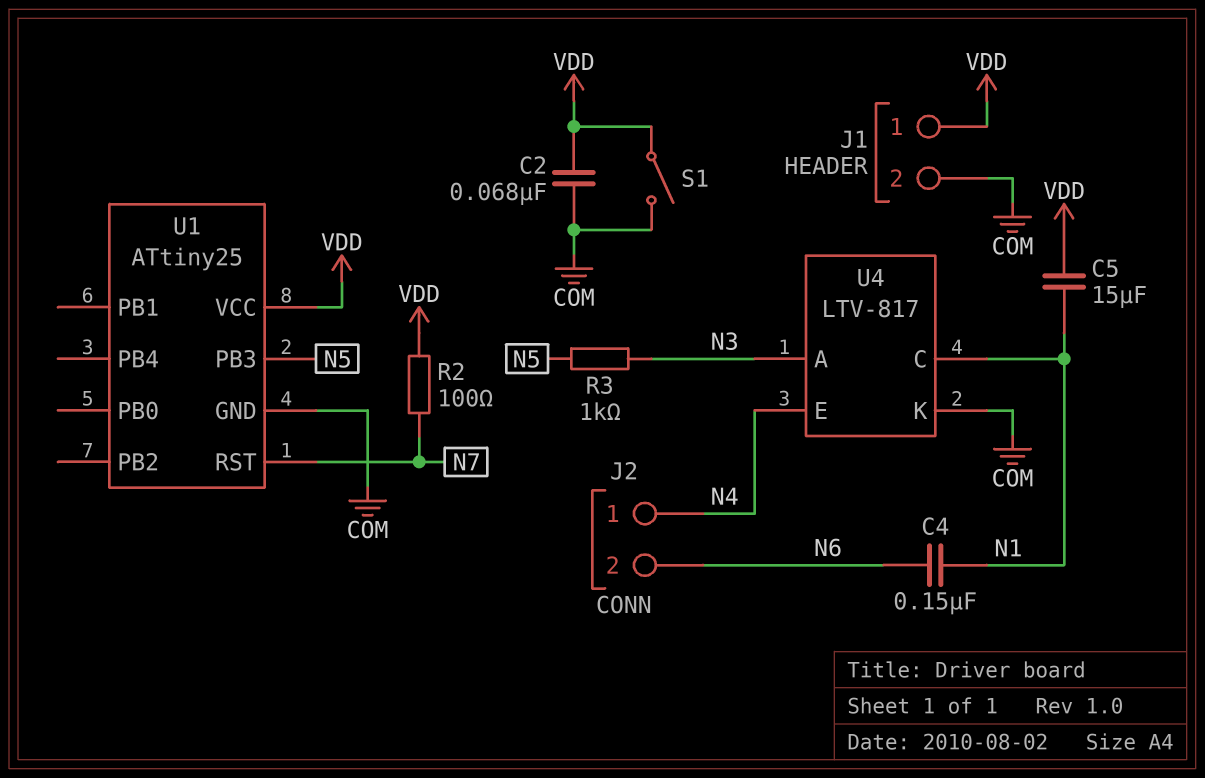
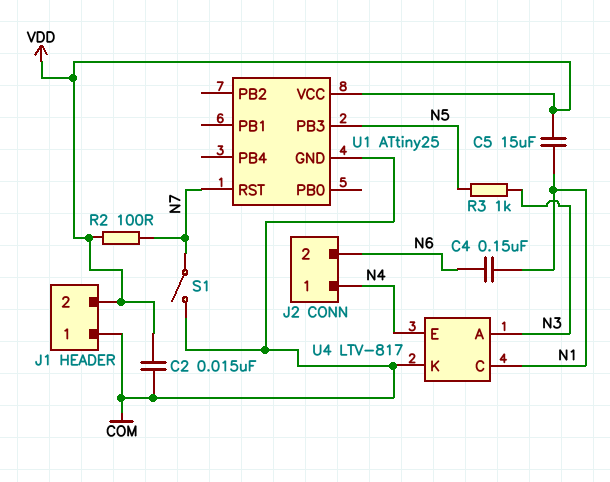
C2: 68nF (COM, VDD) -> 15nF (COM, VDD)
J1 pin 1: VDD -> COM
J1 pin 2: COM -> VDD
S1: switch (COM, VDD) -> switch (COM, N7)

